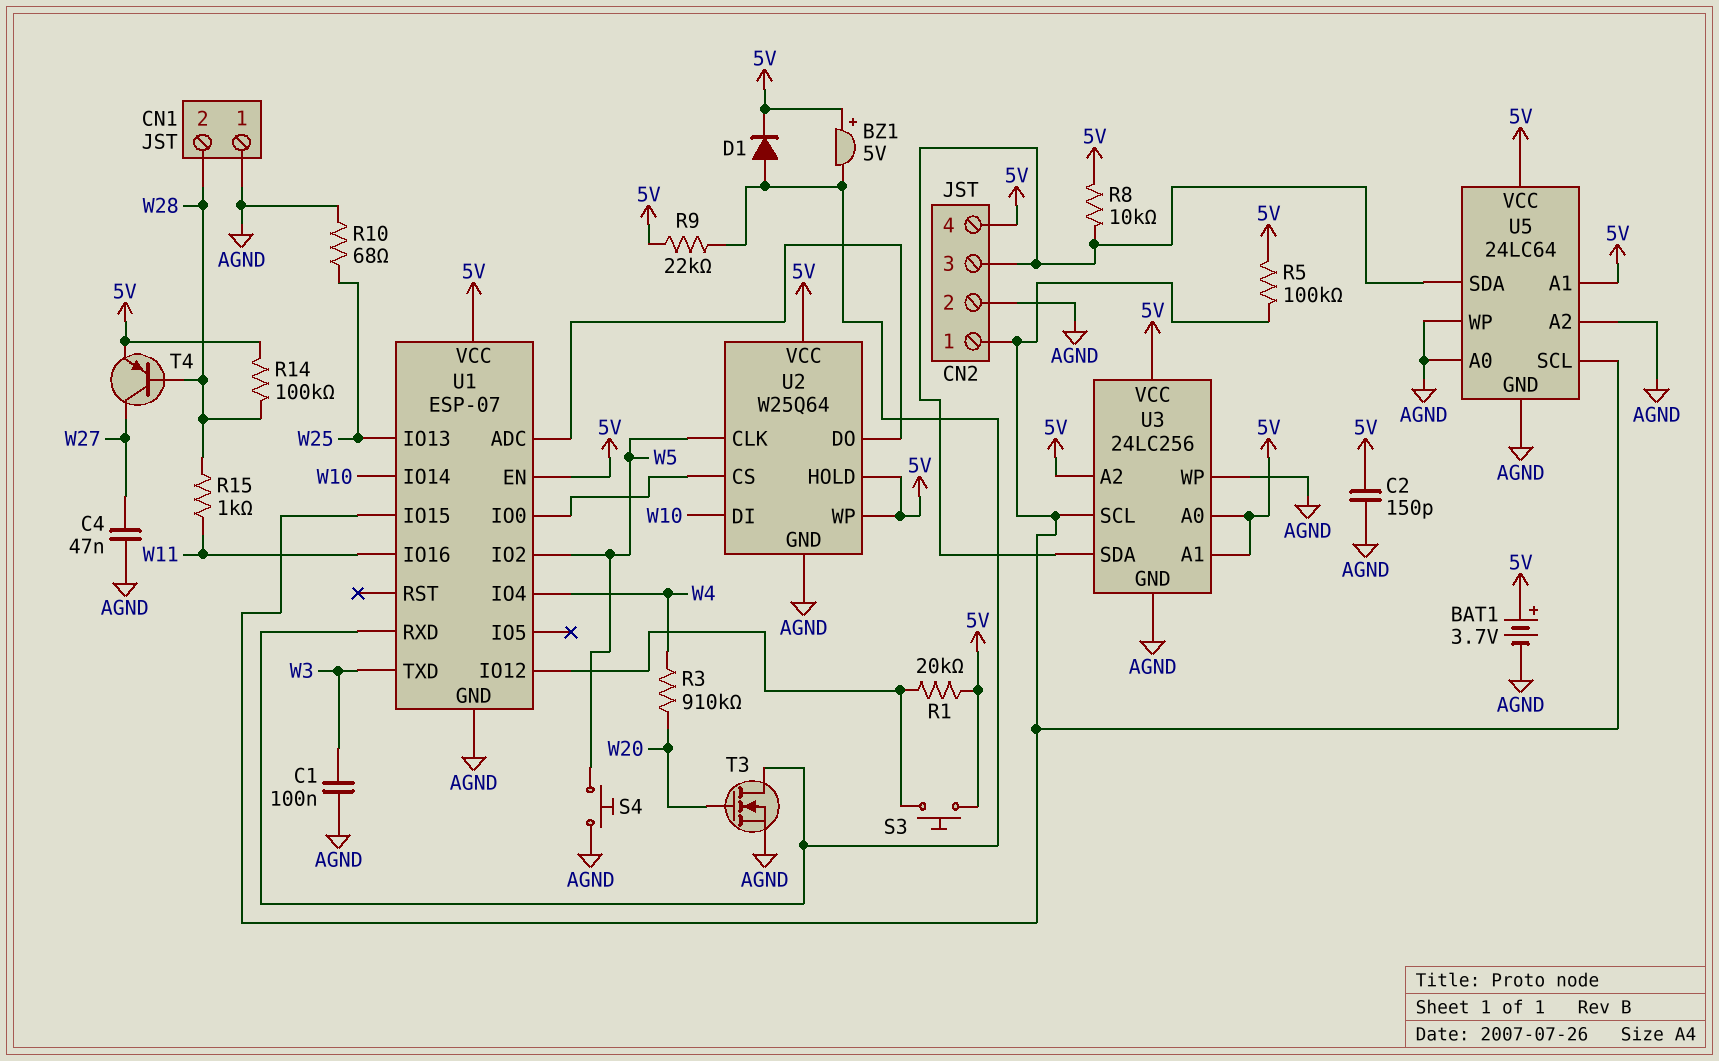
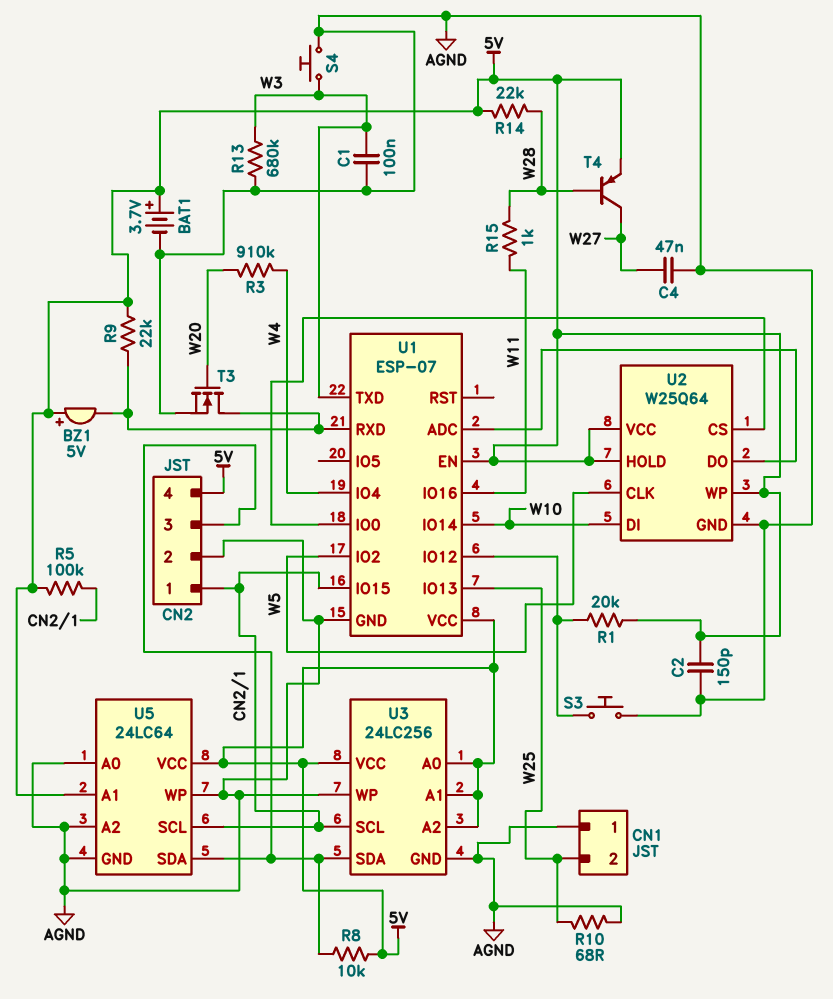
CN1 pin 2: W28 -> W25
D1: diode (A U1/RXD, K 5V) -> none
R13: none -> 680k (AGND, W3)
R14: 100k (5V, W28) -> 22k (5V, W28)
S3: button (5V, U1/IO12) -> button (AGND, U1/IO12)
S4: button (AGND, W5) -> button (AGND, W3)

